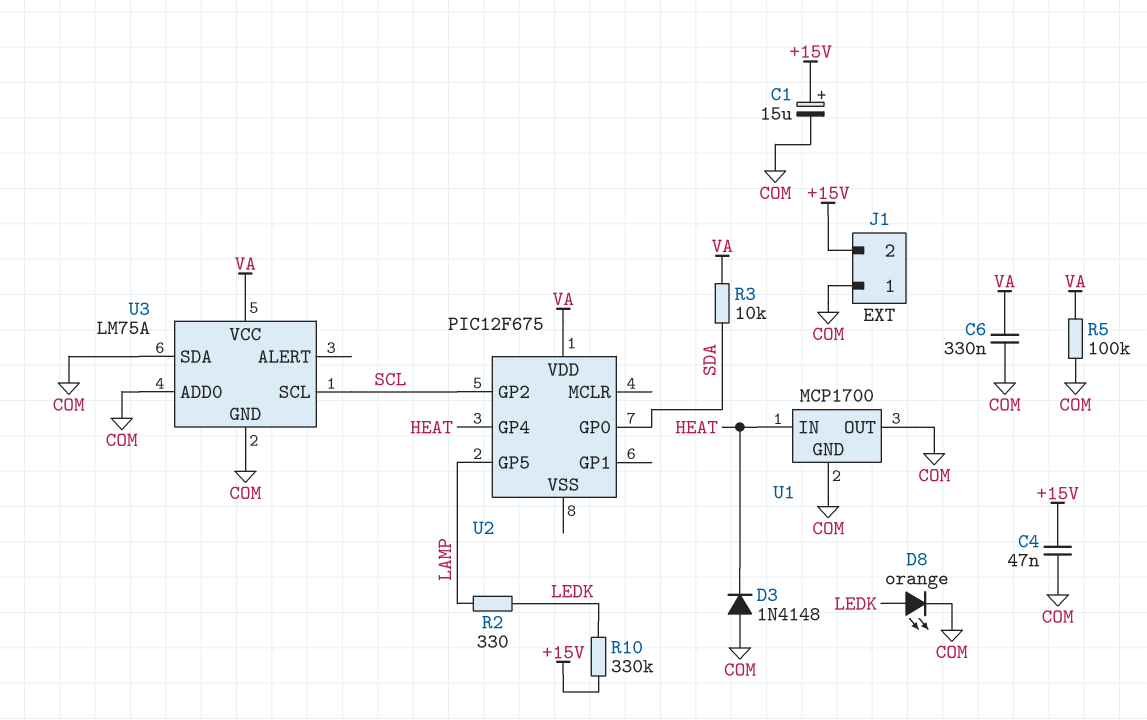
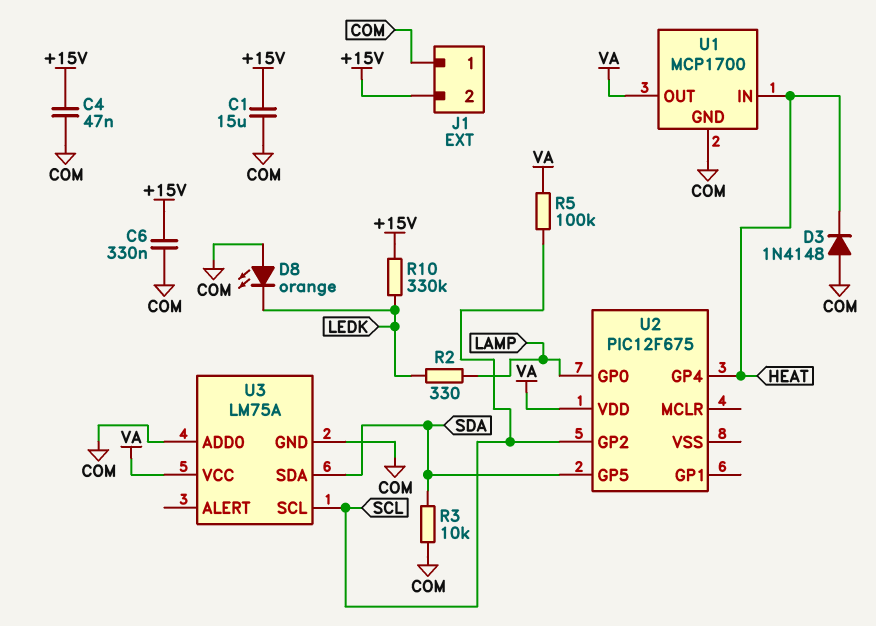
C1: 15uF (plus +15V, minus COM) -> 15uF (+15V, COM)
C6: 330nF (COM, VA) -> 330nF (+15V, COM)
D8: LED orange (A LEDK, K COM) -> LED orange (A COM, K LEDK)
R3: 10k (SDA, VA) -> 10k (COM, SDA)
R5: 100k (COM, VA) -> 100k (SCL, VA)
U1 pin OUT: COM -> VA
U2 pin GP0: SDA -> LAMP
U2 pin GP5: LAMP -> SDA
U3 pin SDA: COM -> SDA

